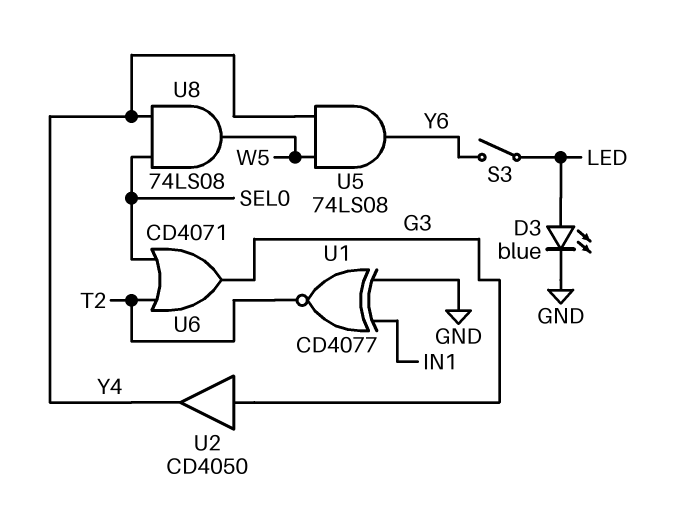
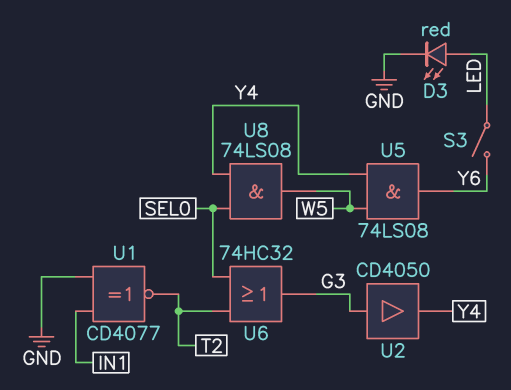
D3: LED blue (A LED, K GND) -> LED red (A LED, K GND)
U6: OR CD4071 (in SEL0, in T2, out G3) -> OR 74HC32 (in SEL0, in T2, out G3)

